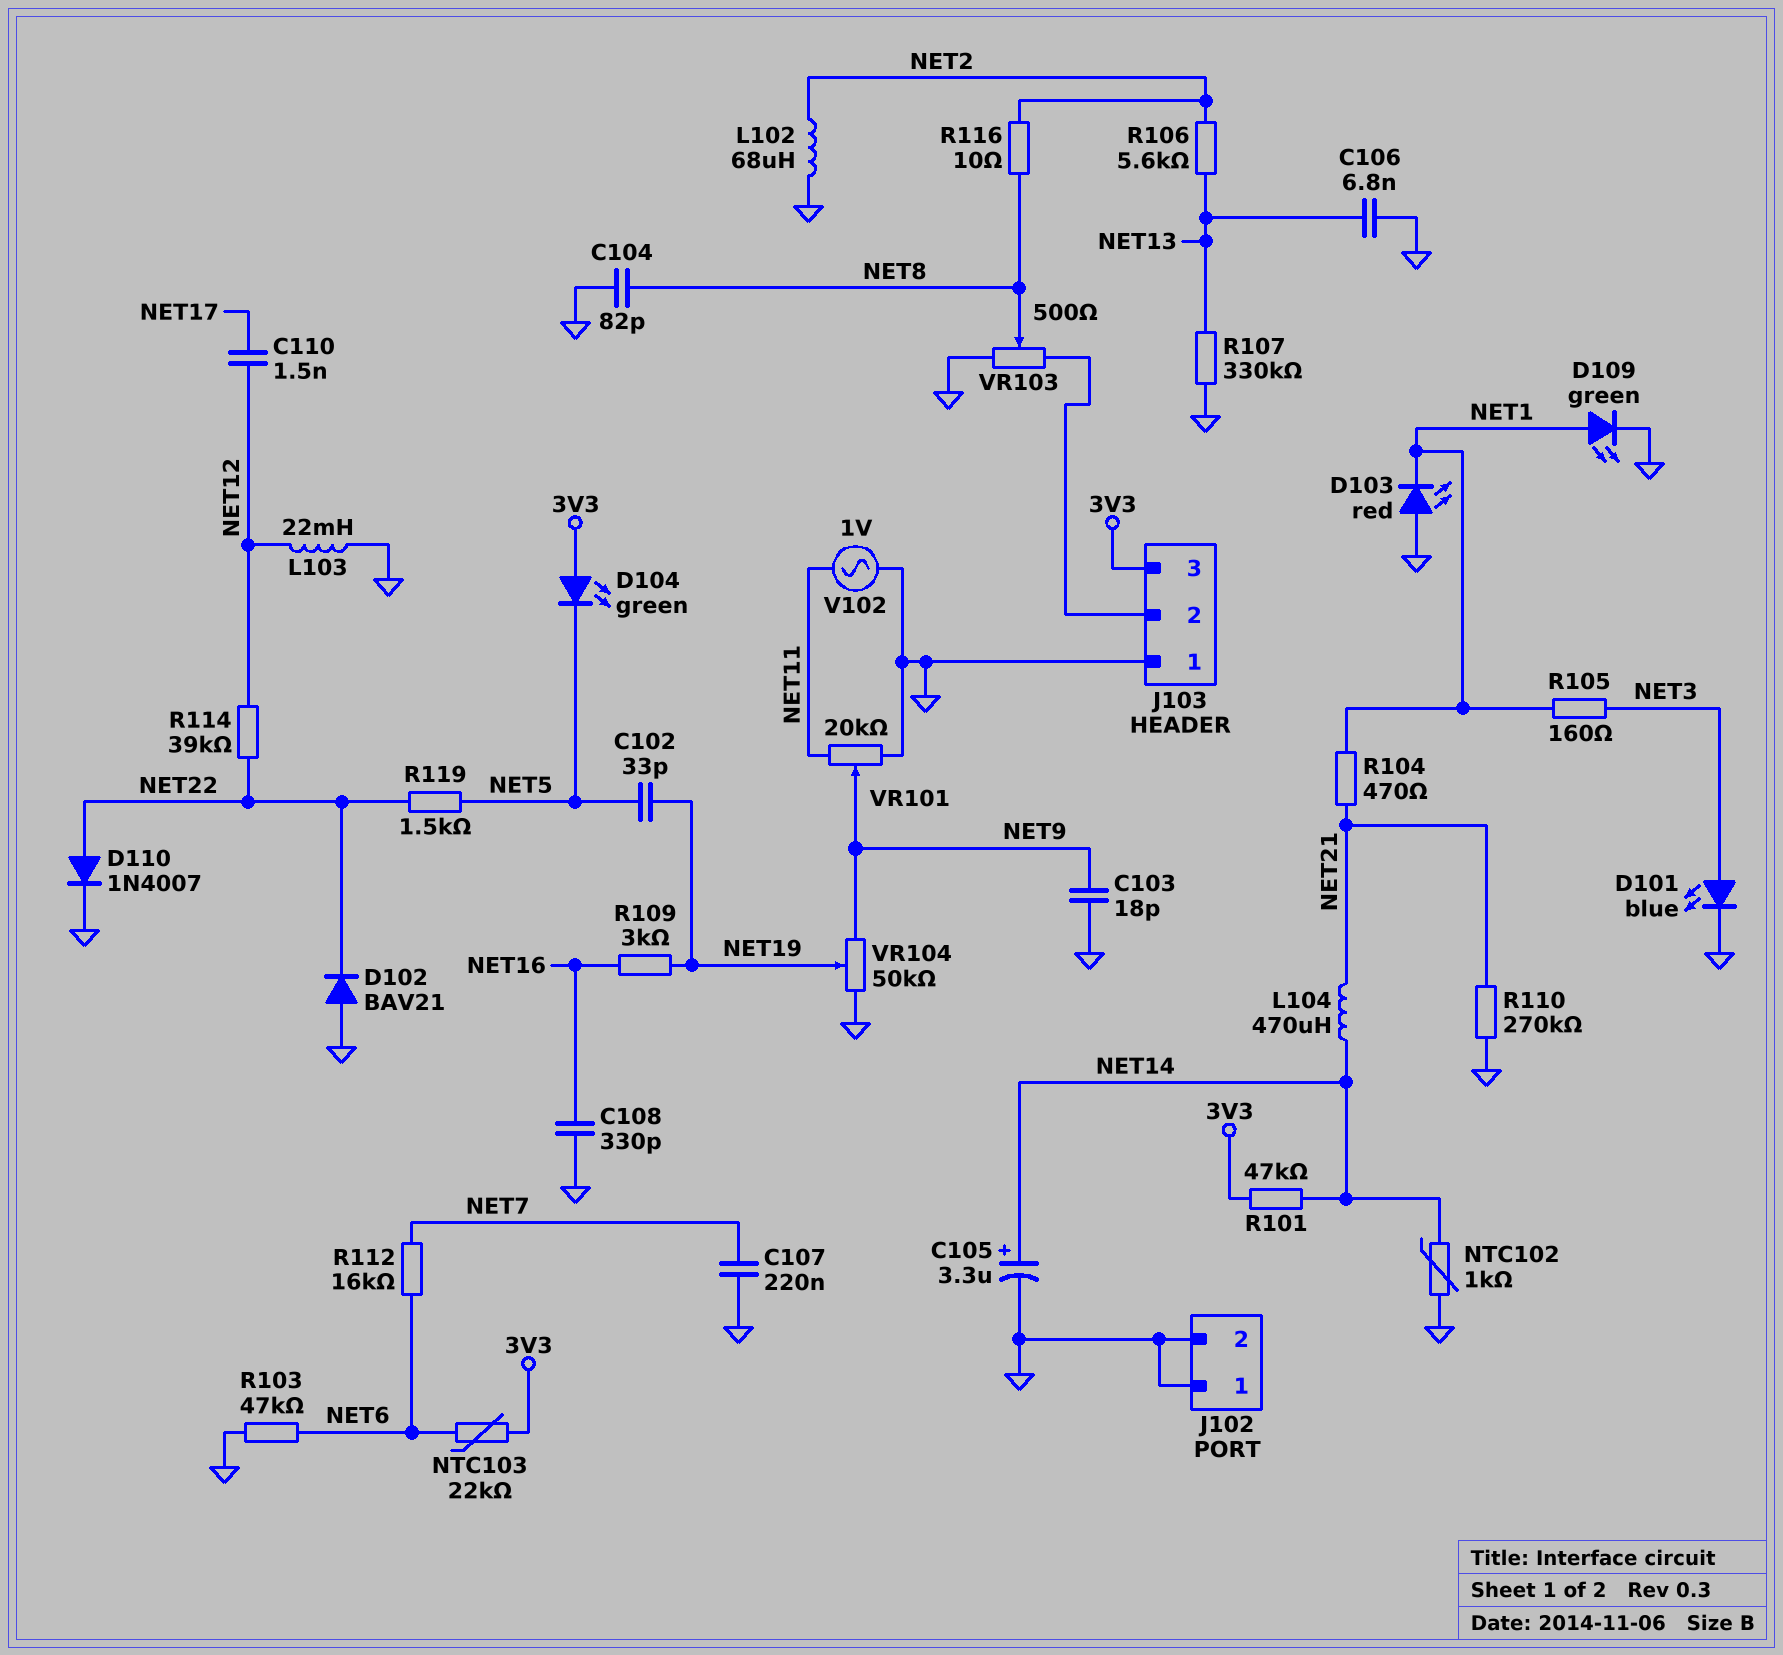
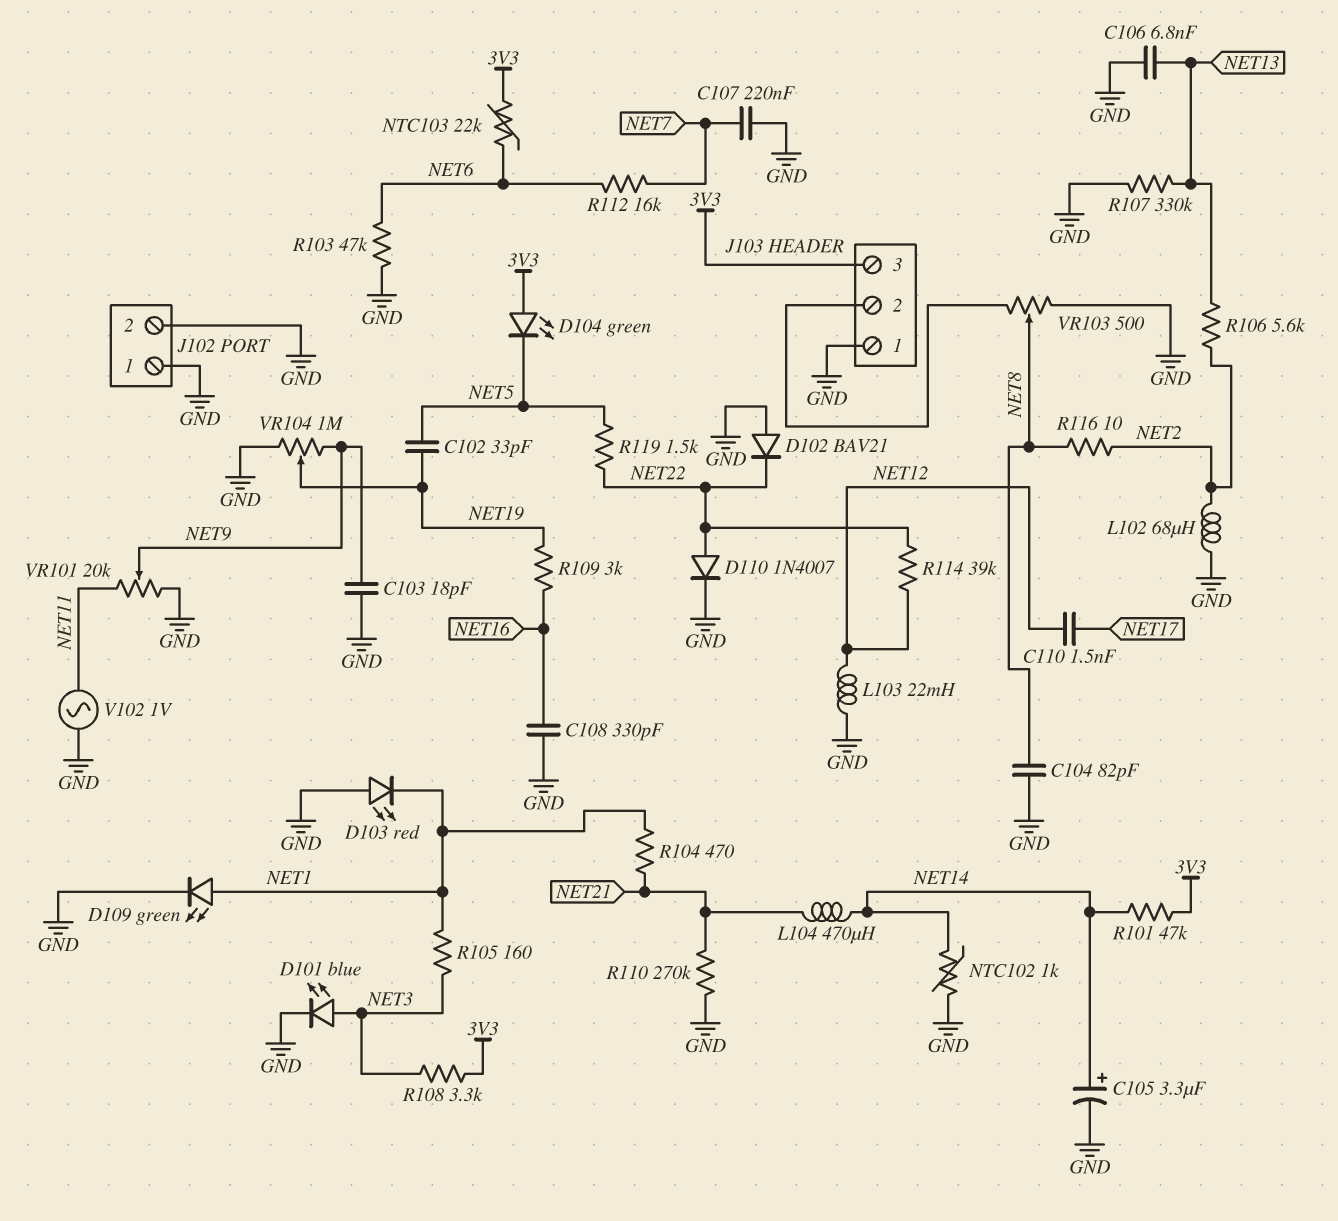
R108: none -> 3.3k (3V3, NET3)
VR104: 50k (GND, NET9, wiper NET19) -> 1M (GND, NET9, wiper NET19)

